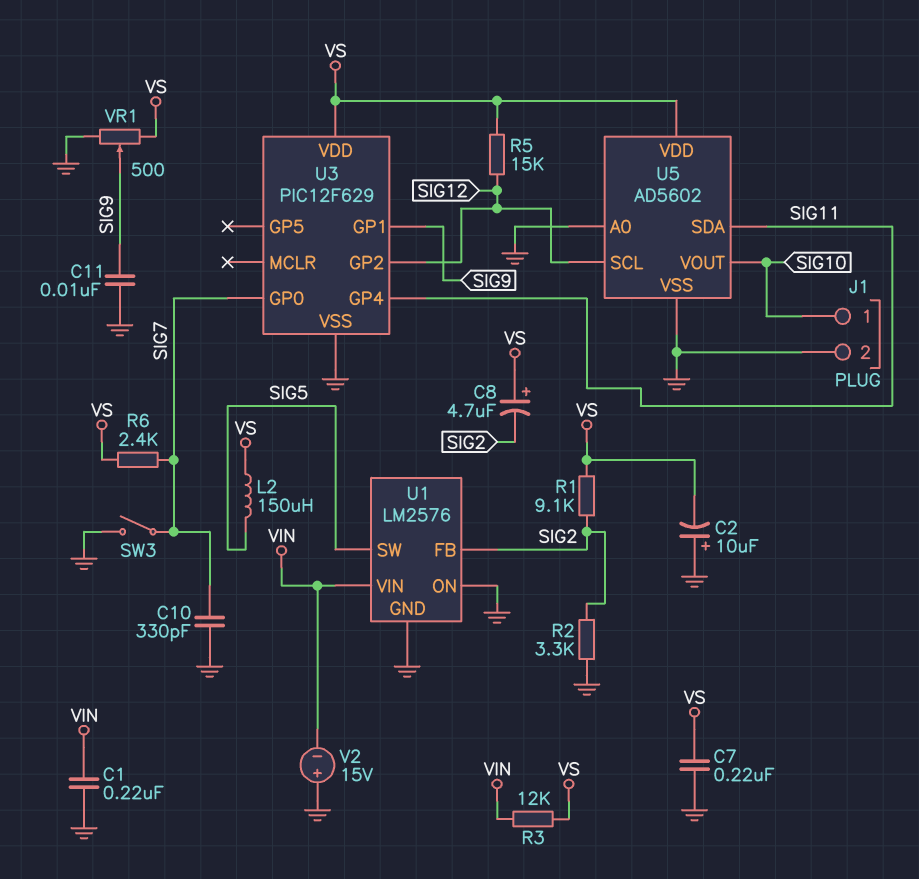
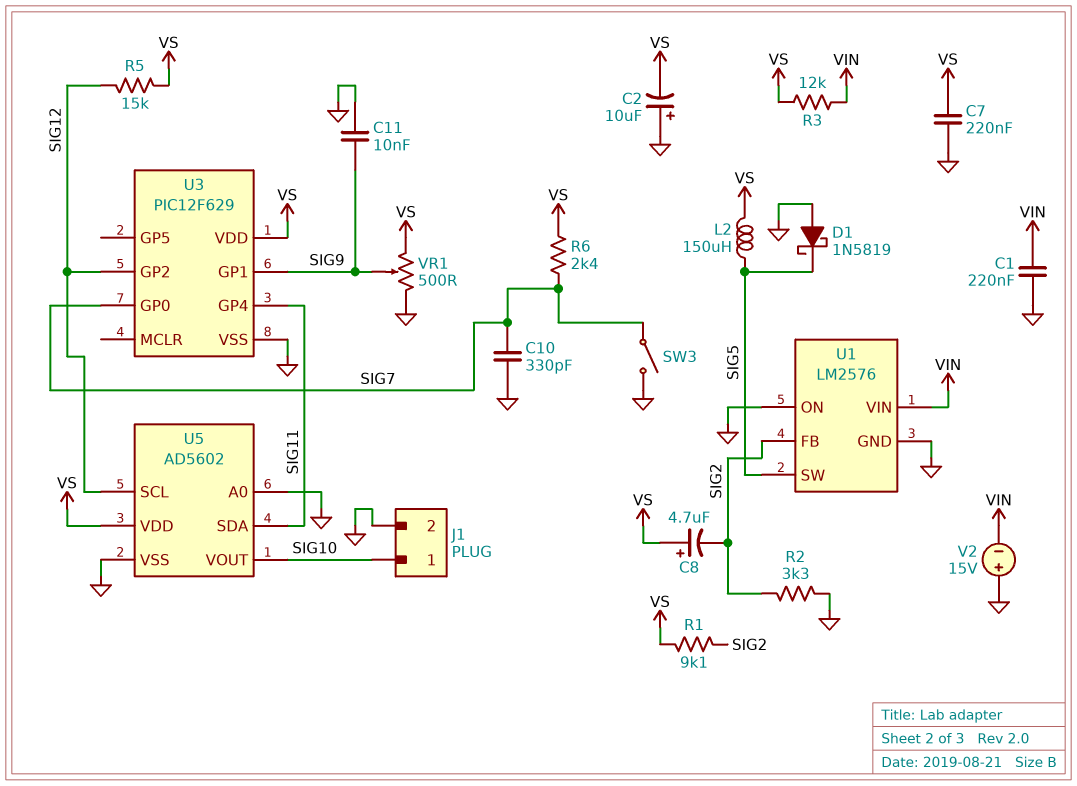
D1: none -> schottky 1N5819 (A GND, K SIG5)

